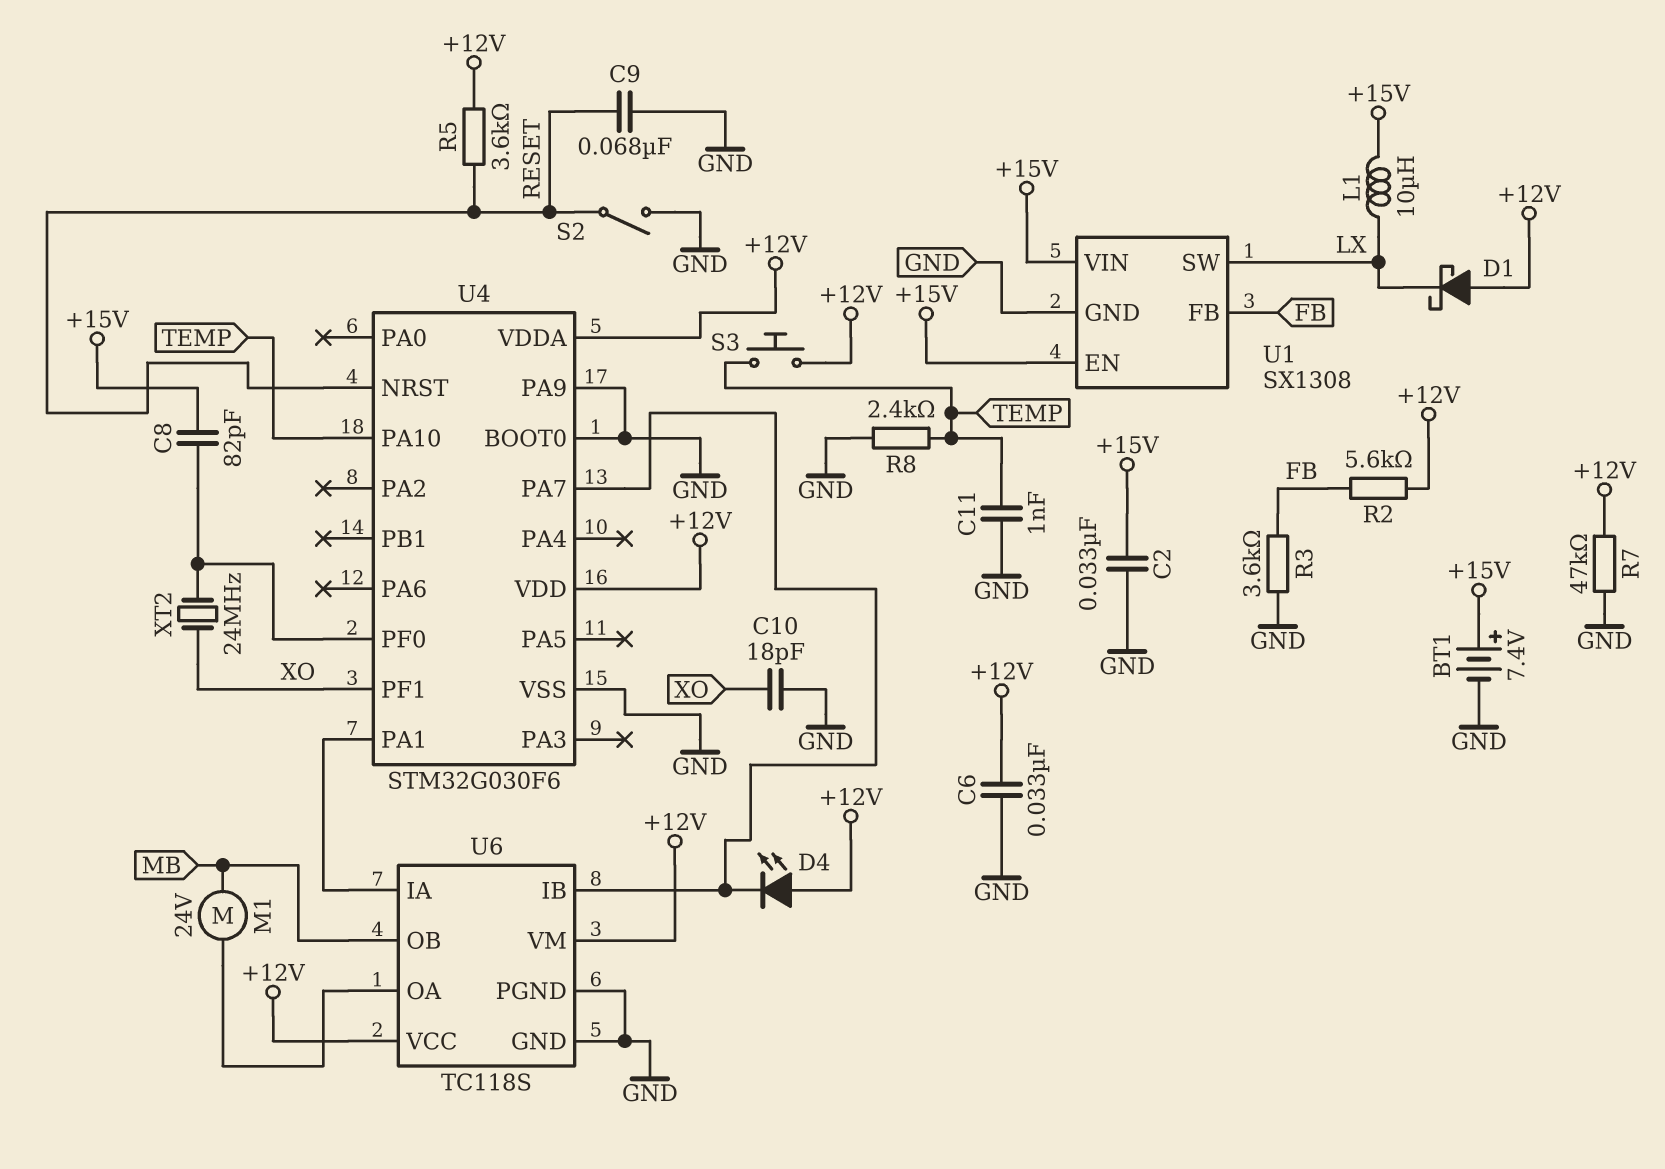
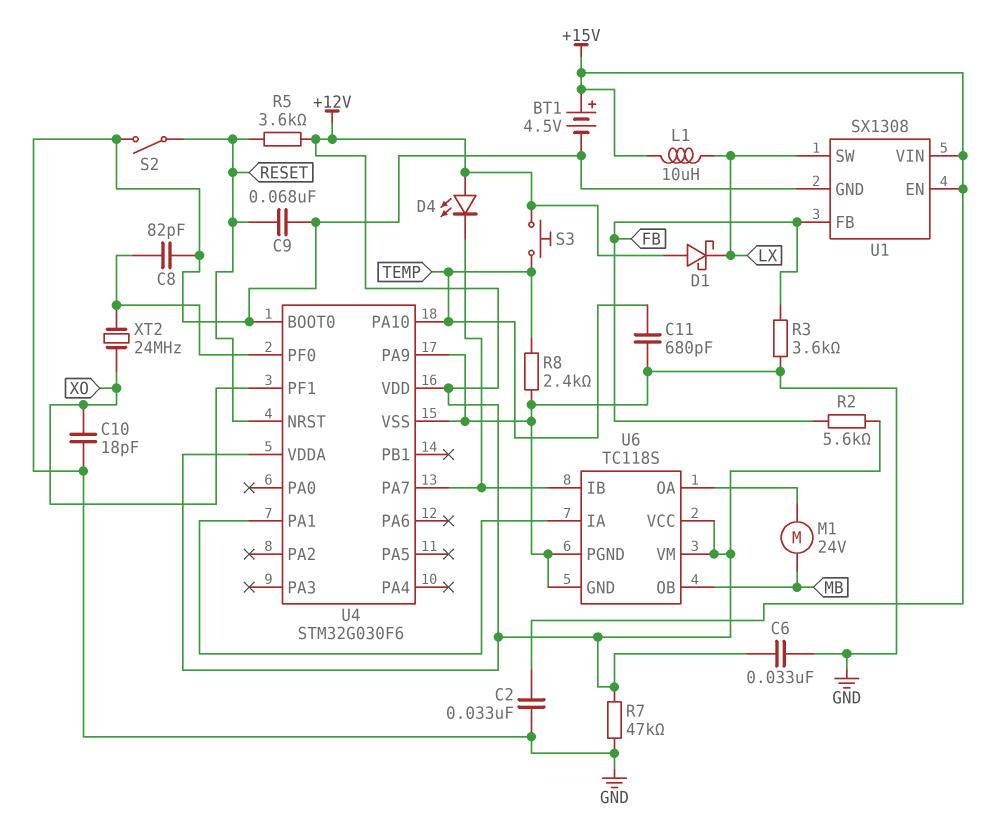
BT1: 7.4V (plus +15V, minus GND) -> 4.5V (plus +15V, minus GND)
C8: 82pF (+15V, U4/PF0) -> 82pF (GND, U4/PF0)
C11: 1nF (GND, TEMP) -> 680pF (GND, TEMP)

